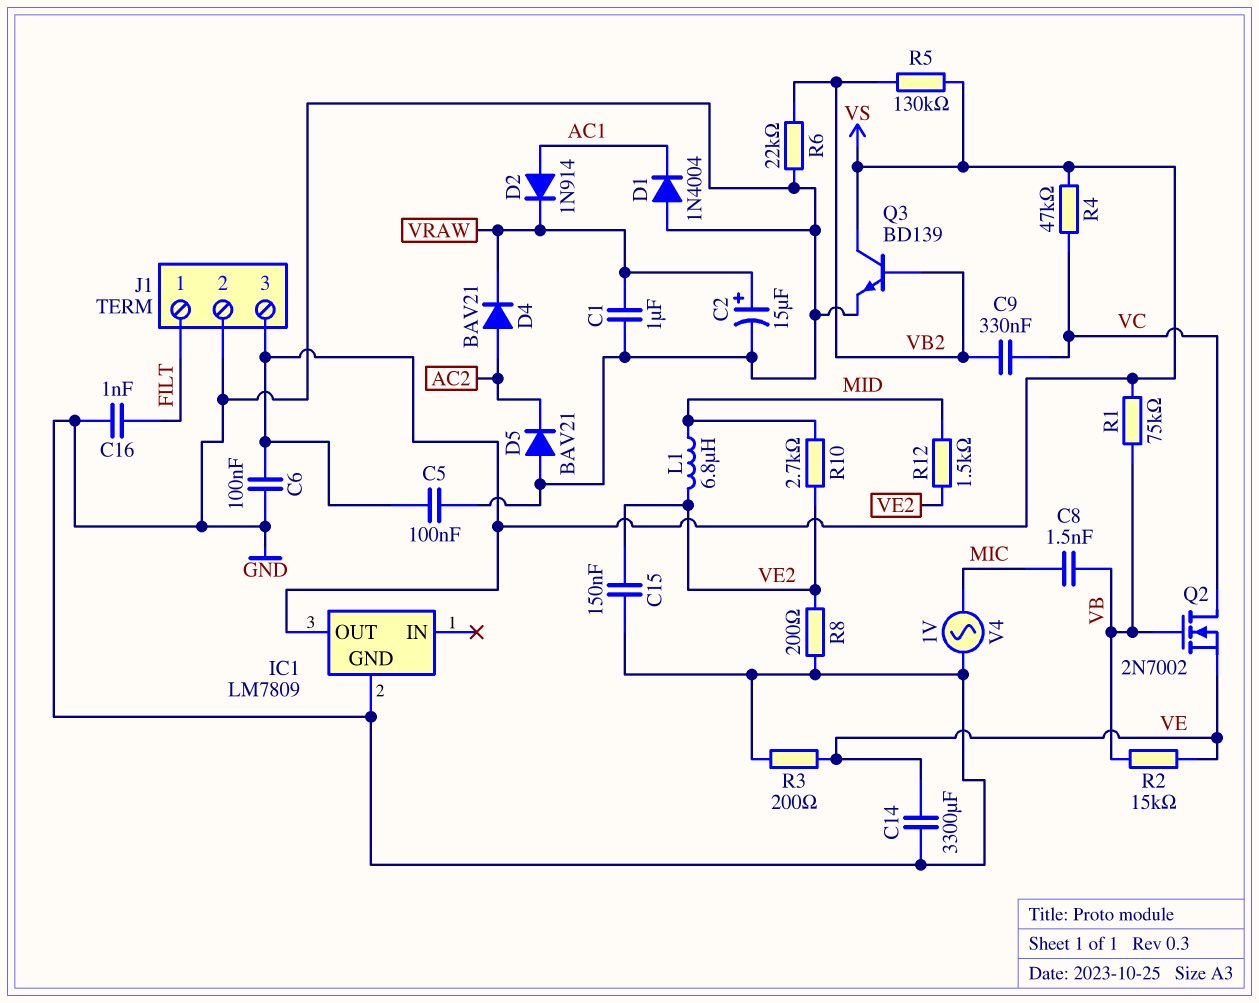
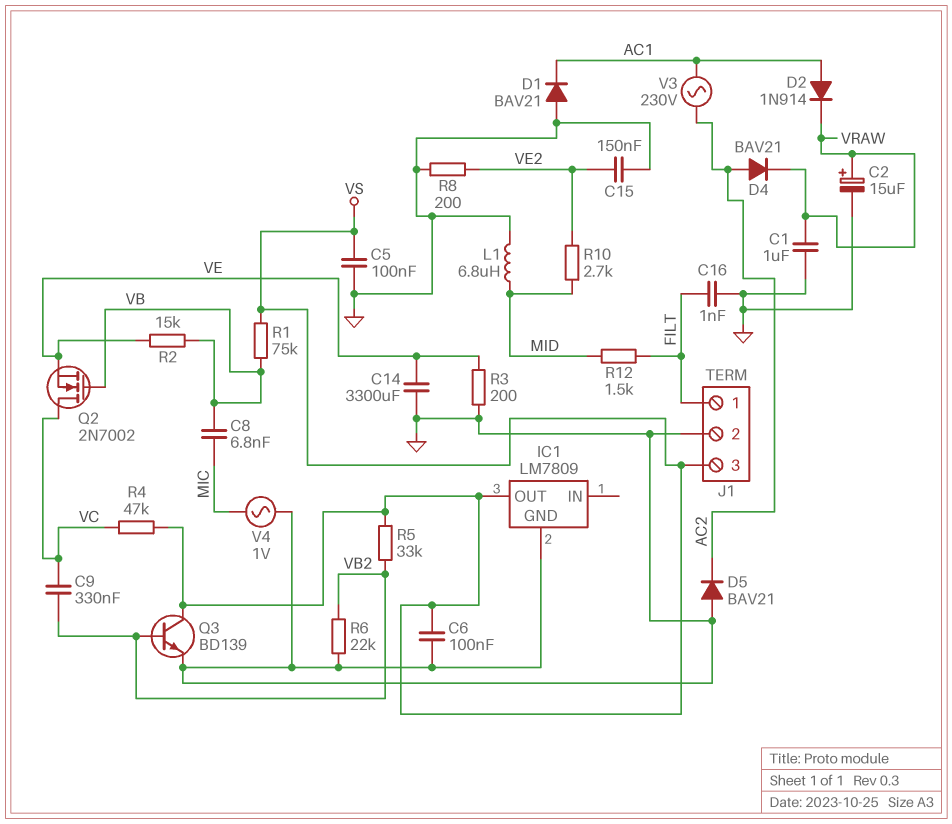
C8: 1.5nF (MIC, VB) -> 6.8nF (MIC, VB)
D1: diode 1N4004 (A GND, K AC1) -> diode BAV21 (A GND, K AC1)
L1: 6.8uH (MID, VE2) -> 6.8uH (GND, MID)
R5: 130k (VB2, VS) -> 33k (VB2, VS)
R12: 1.5k (MID, VE2) -> 1.5k (FILT, MID)
V3: none -> AC 230V (AC1, AC2)

